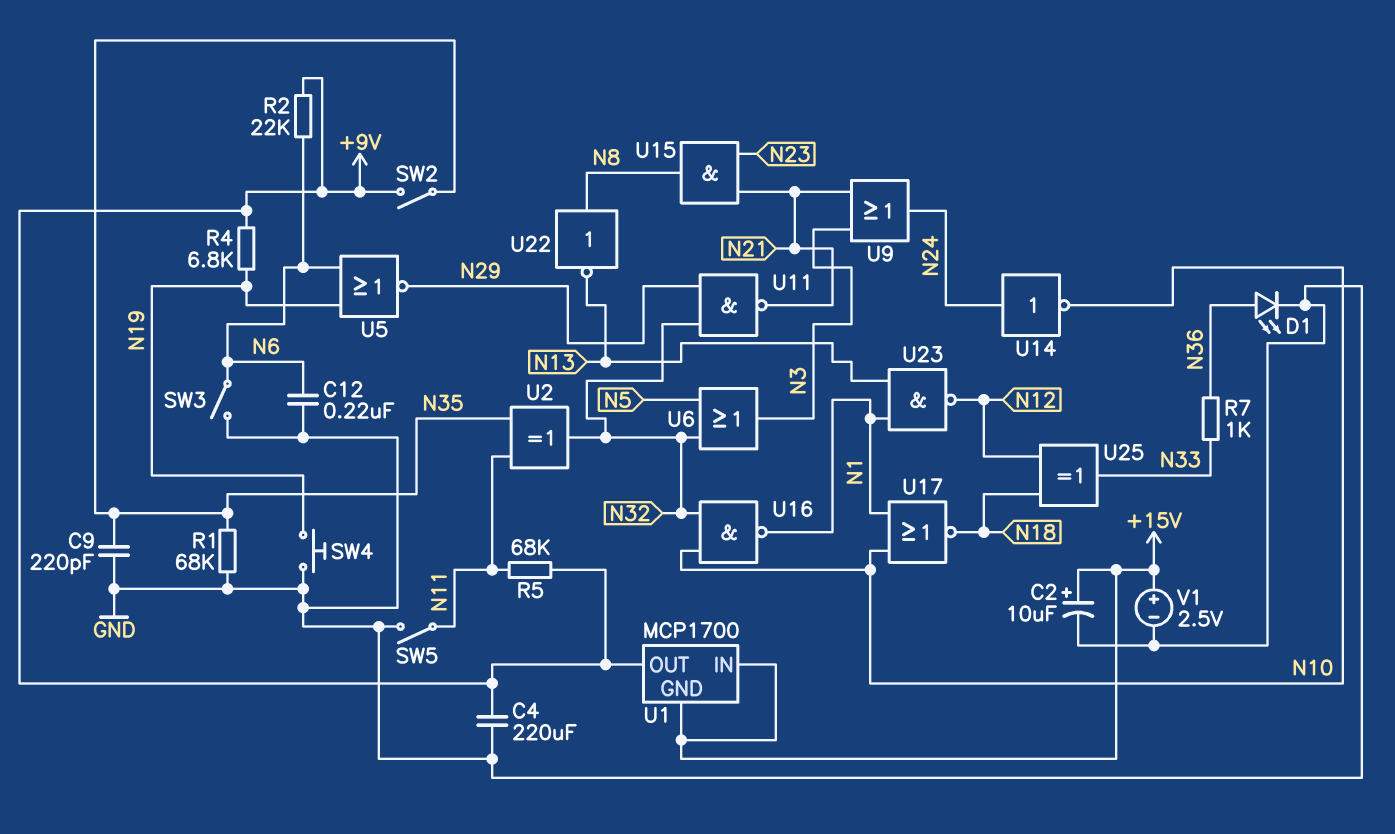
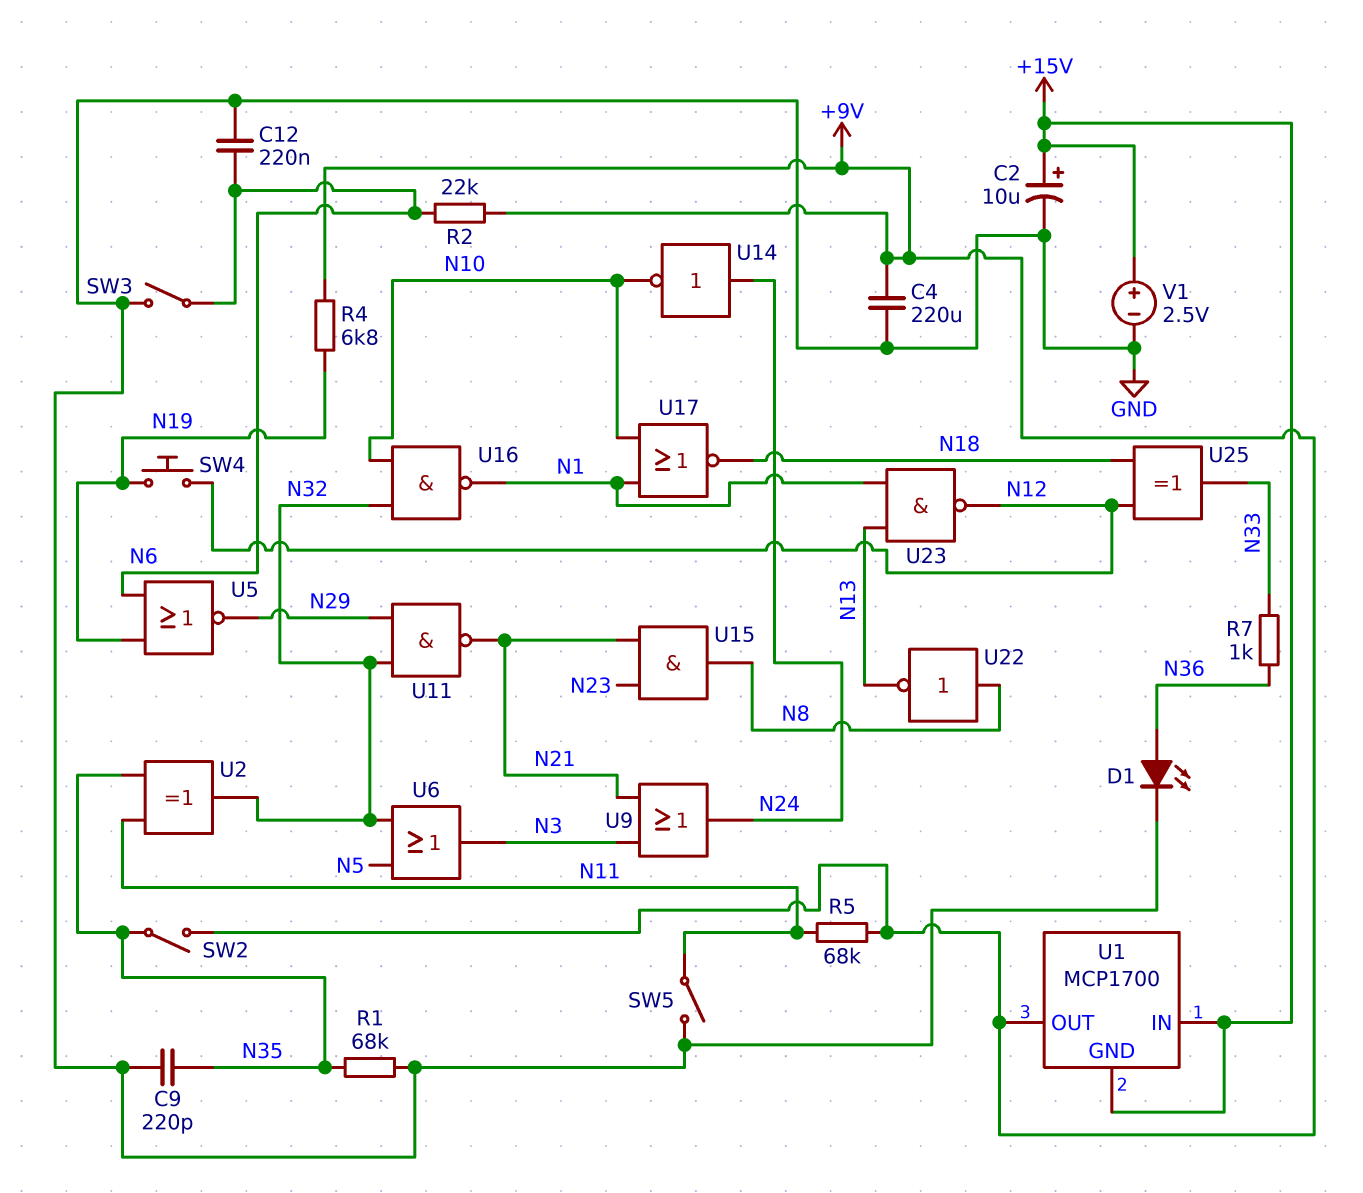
SW4: button (GND, N19) -> button (N12, N19)

